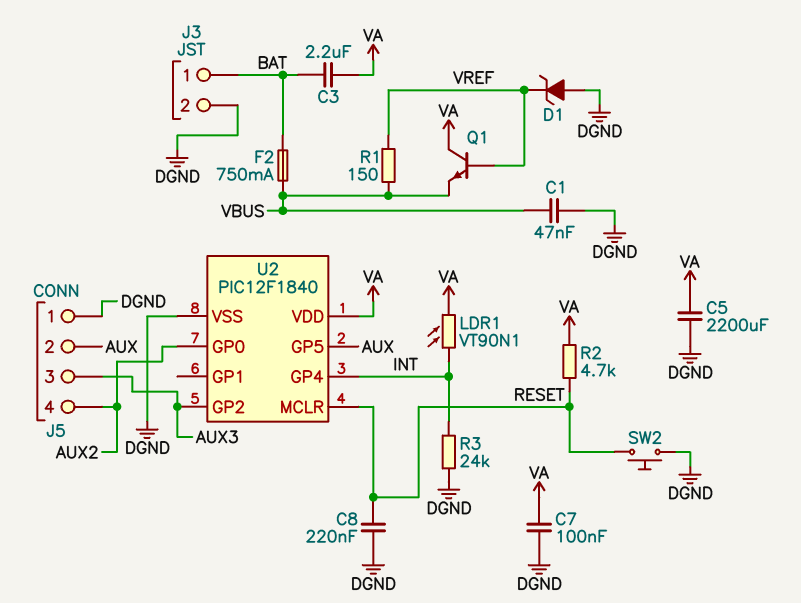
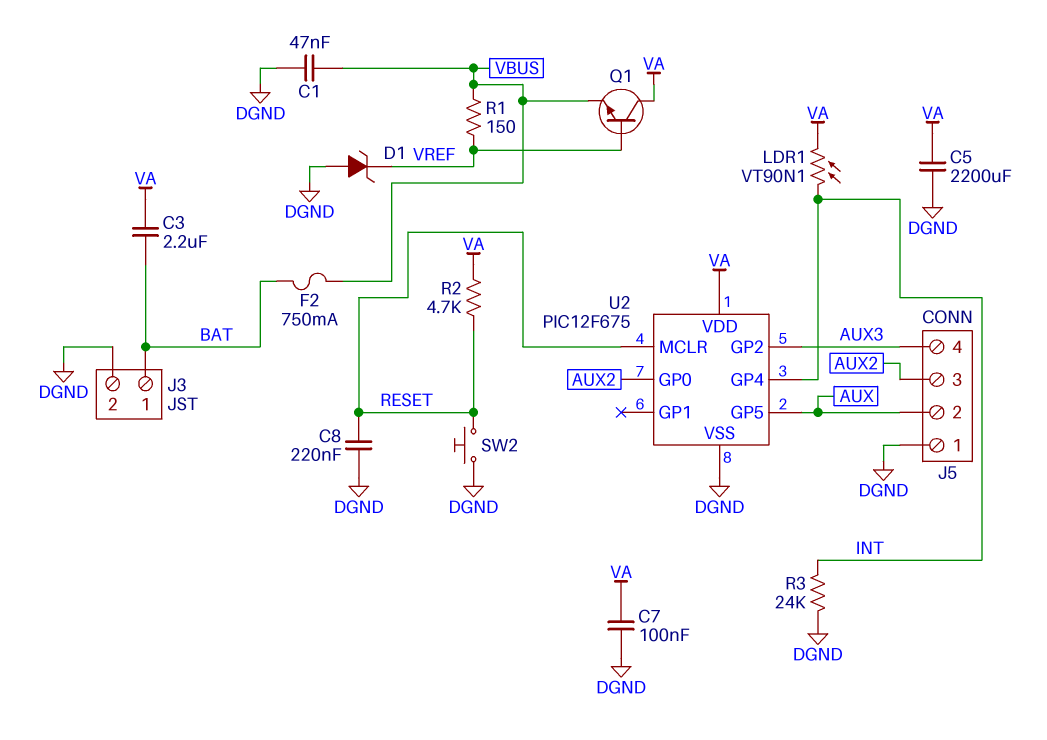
J5 pin 3: AUX3 -> AUX2
J5 pin 4: AUX2 -> AUX3
U2: PIC12F1840 -> PIC12F675

